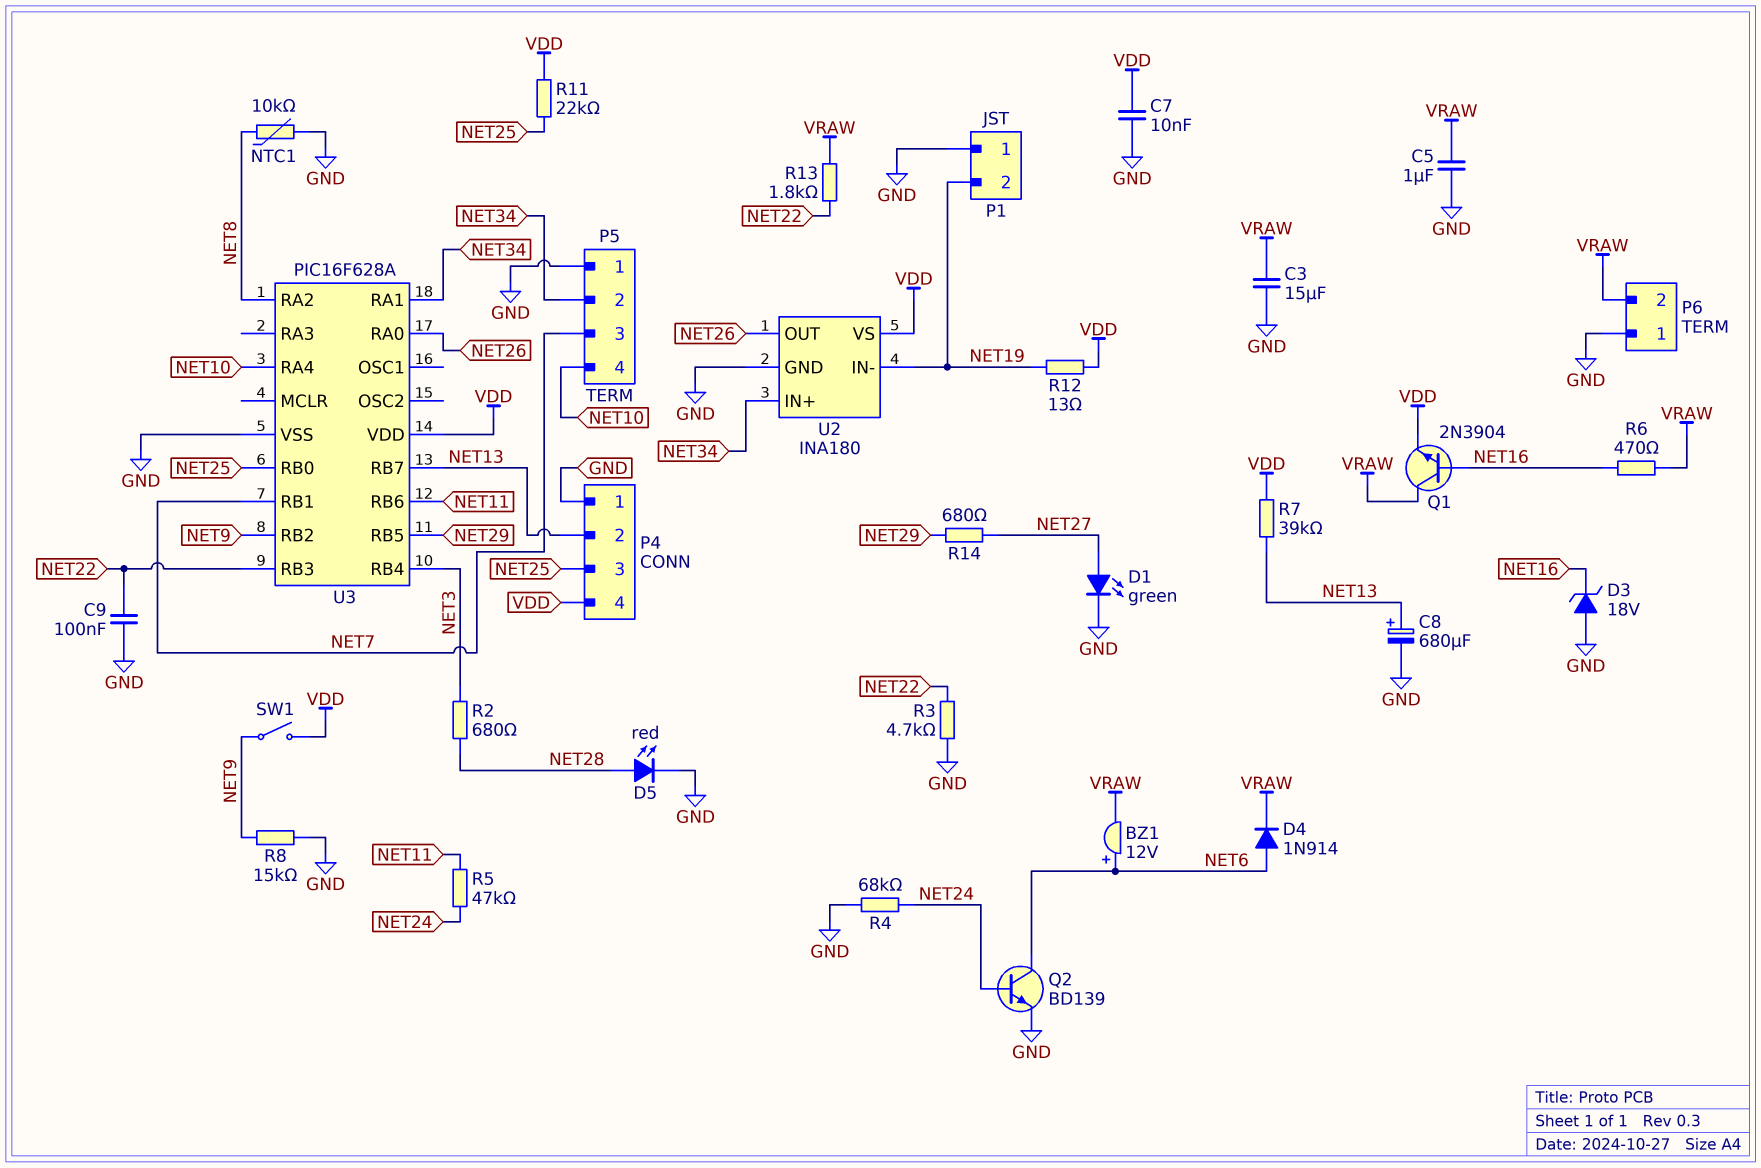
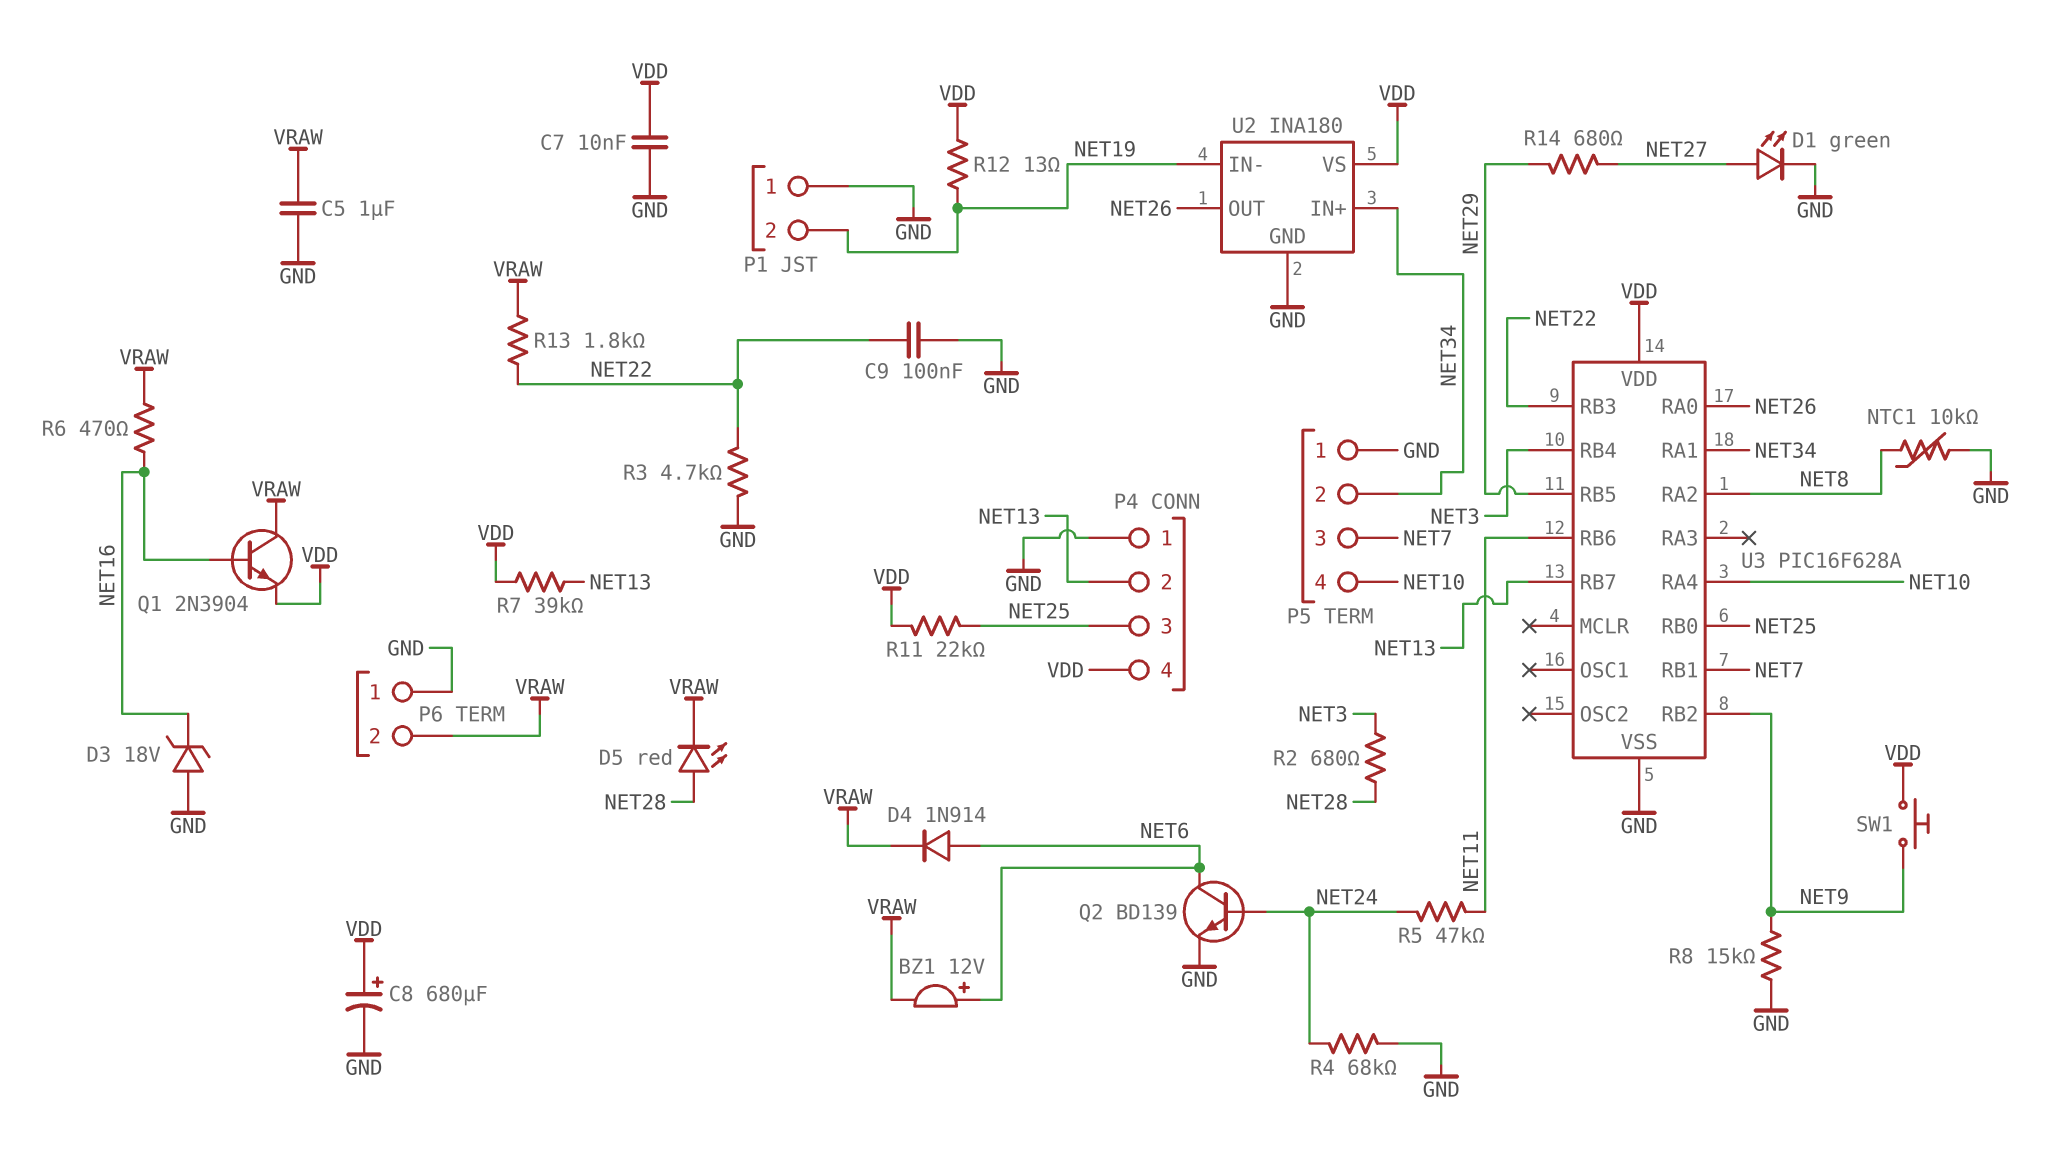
C3: 15uF (GND, VRAW) -> none
C8: 680uF (plus NET13, minus GND) -> 680uF (plus VDD, minus GND)
D5: LED red (A NET28, K GND) -> LED red (A NET28, K VRAW)
SW1: switch (NET9, VDD) -> button (NET9, VDD)

